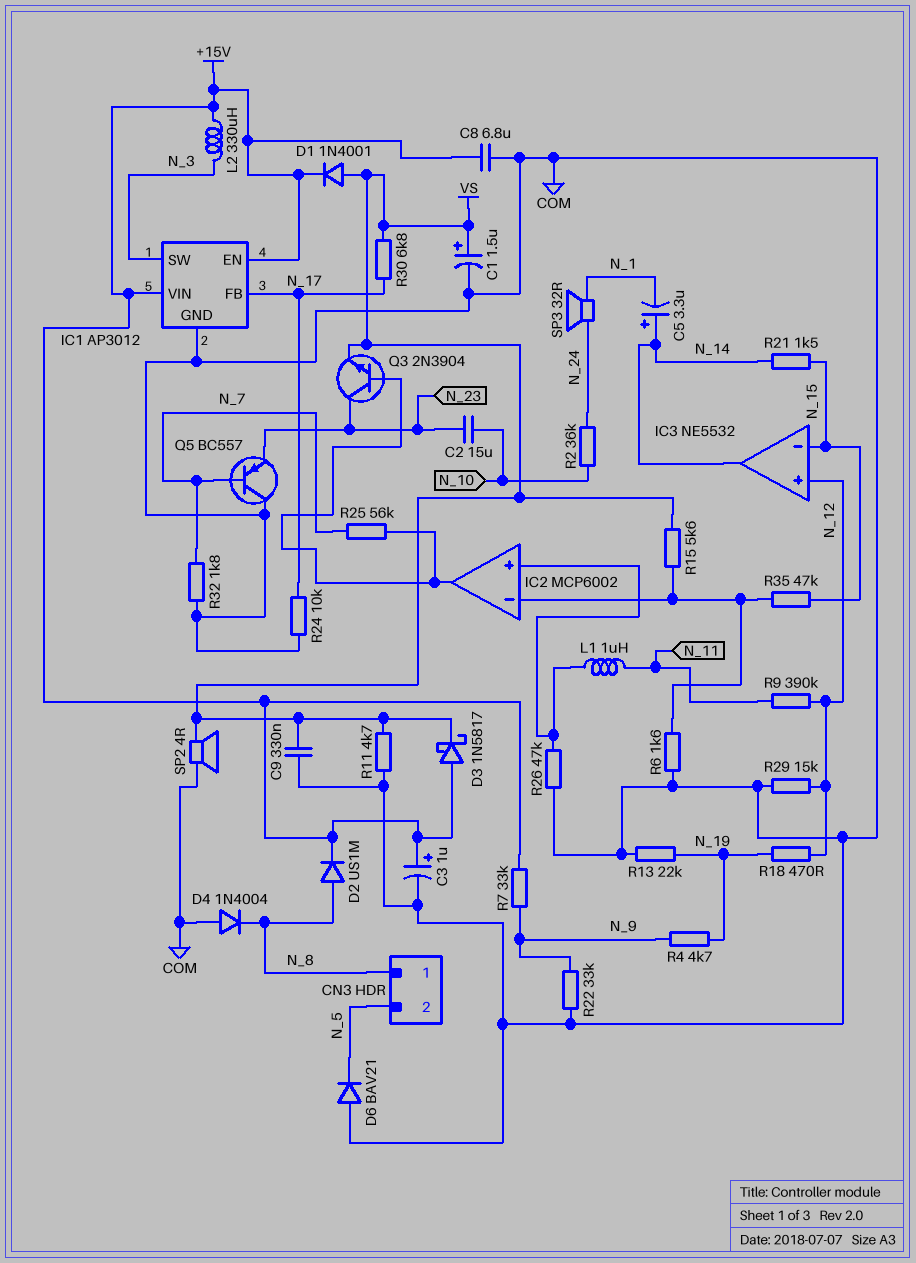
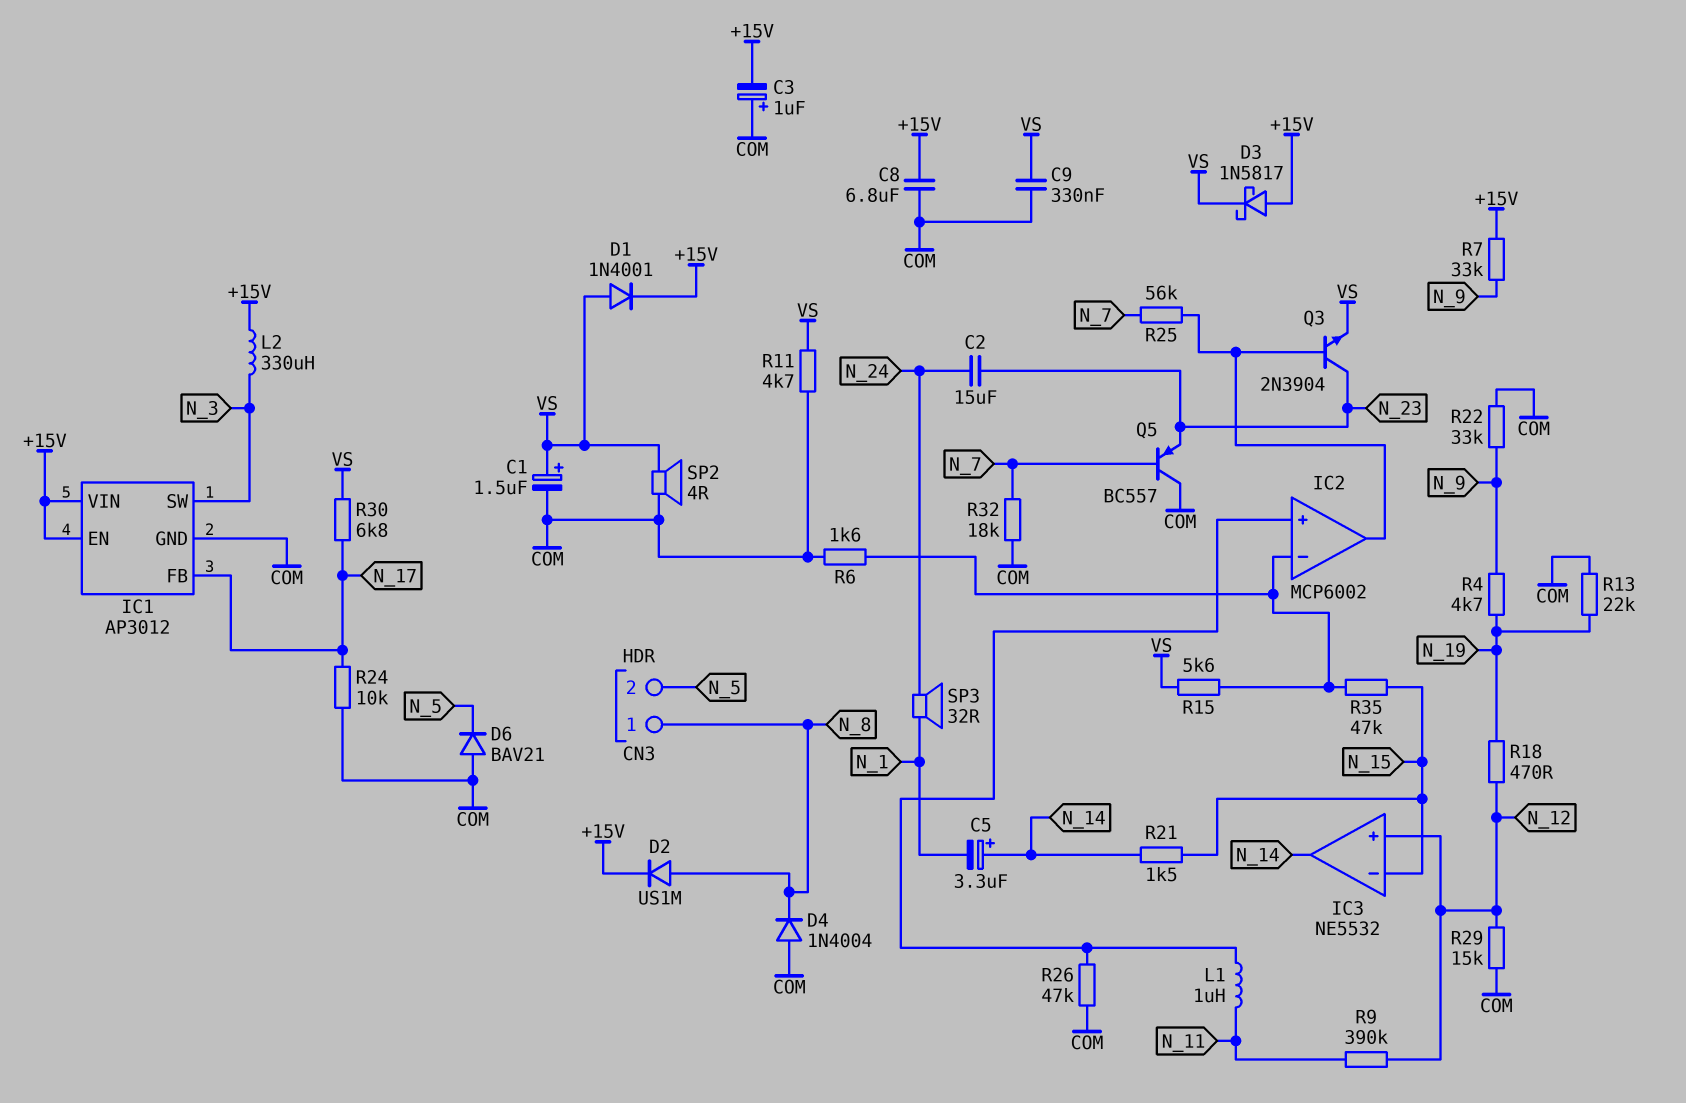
C2: 15uF (N_10, N_23) -> 15uF (N_23, N_24)
C3: 1uF (plus +15V, minus COM) -> 1uF (plus COM, minus +15V)
R2: 36k (N_10, N_24) -> none
R32: 1.8k (COM, N_7) -> 18k (COM, N_7)

